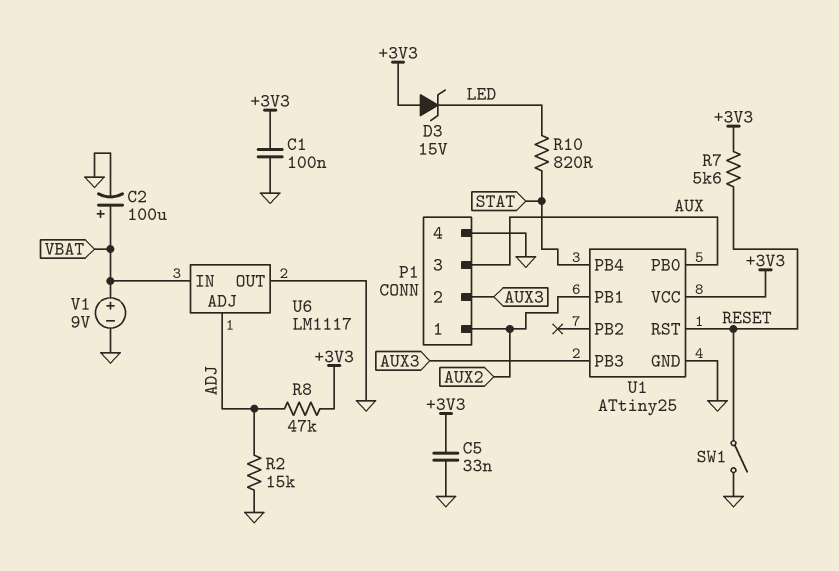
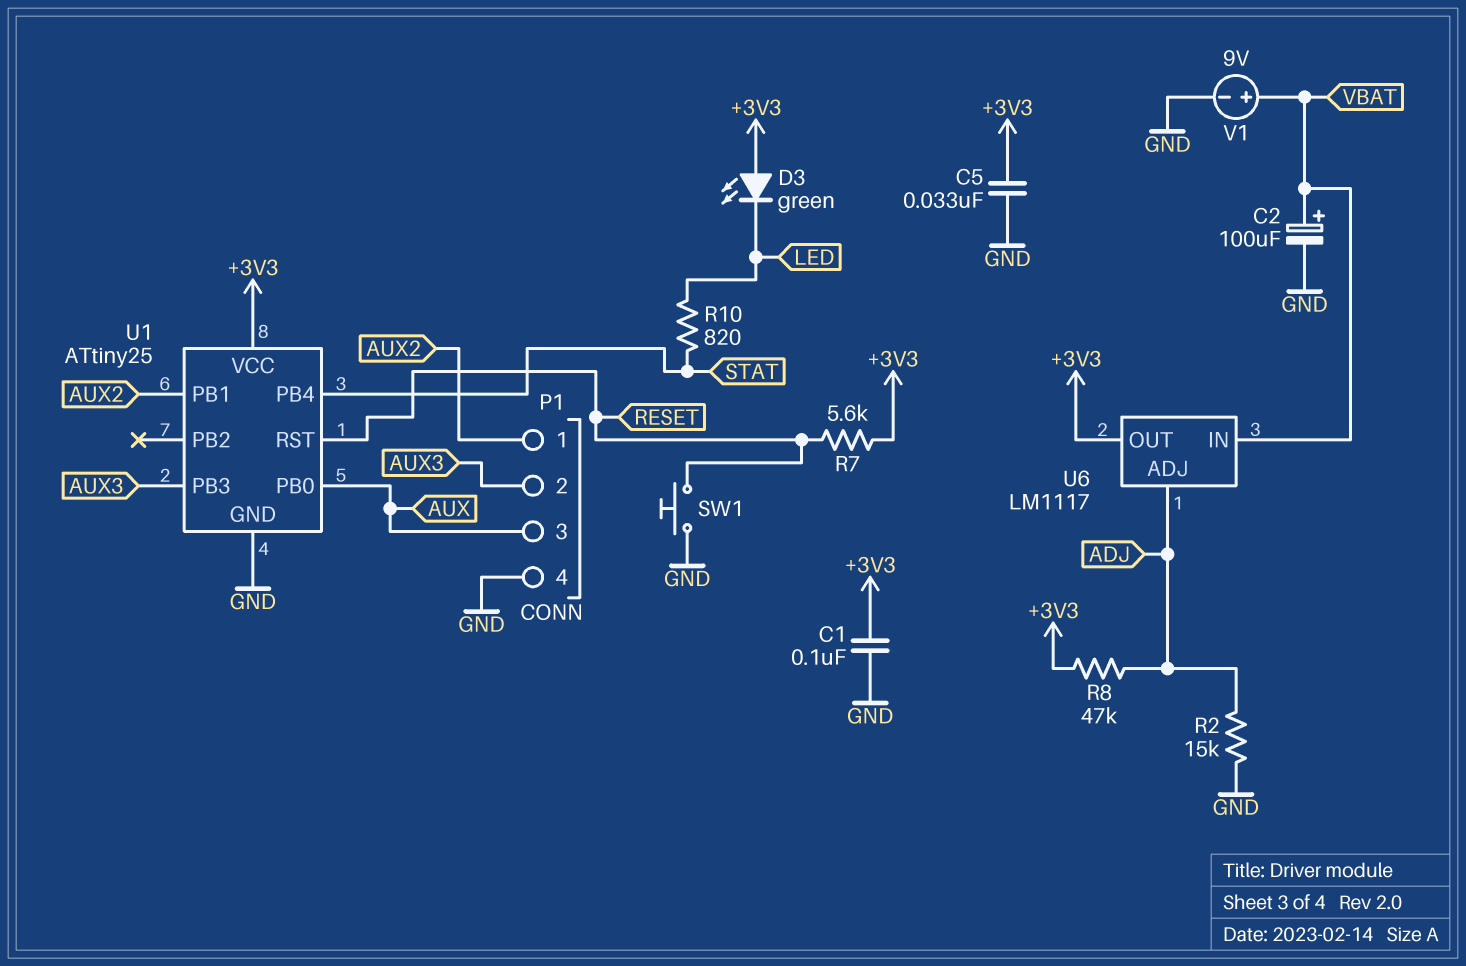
D3: zener 15V (A +3V3, K LED) -> LED green (A +3V3, K LED)
SW1: switch (GND, RESET) -> button (GND, RESET)
U6 pin OUT: GND -> +3V3

